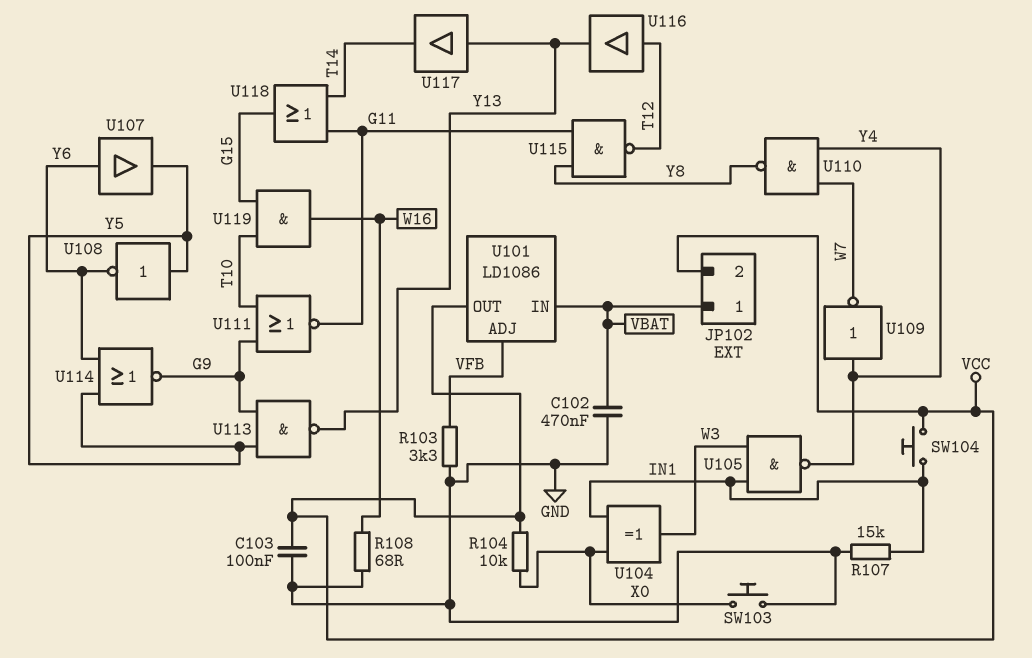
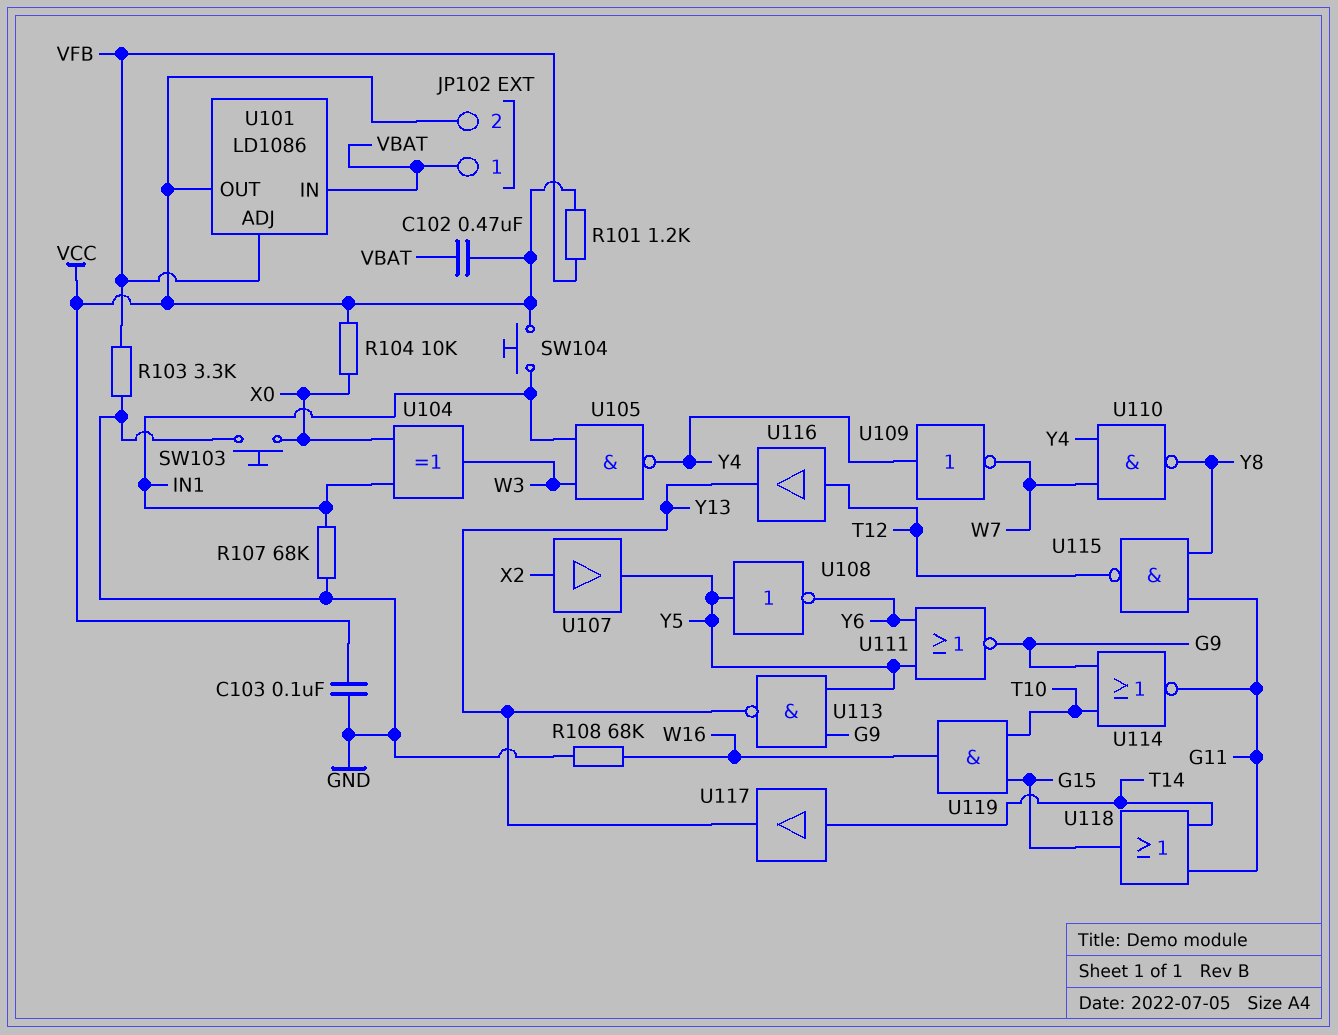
C102: 470nF (GND, VBAT) -> 470nF (VBAT, VCC)
R101: none -> 1.2k (VCC, VFB)
R107: 15k (GND, IN1) -> 68k (GND, IN1)
R108: 68 (GND, W16) -> 68k (GND, W16)
U107: buffer (in Y6, out Y5) -> buffer (in X2, out Y5)
U111: NOR (in G9, in T10, out G11) -> NOR (in Y5, in Y6, out G9)
U114: NOR (in Y5, in Y6, out G9) -> NOR (in G9, in T10, out G11)
U117: buffer (in Y13, out T14) -> buffer (in T14, out Y13)

